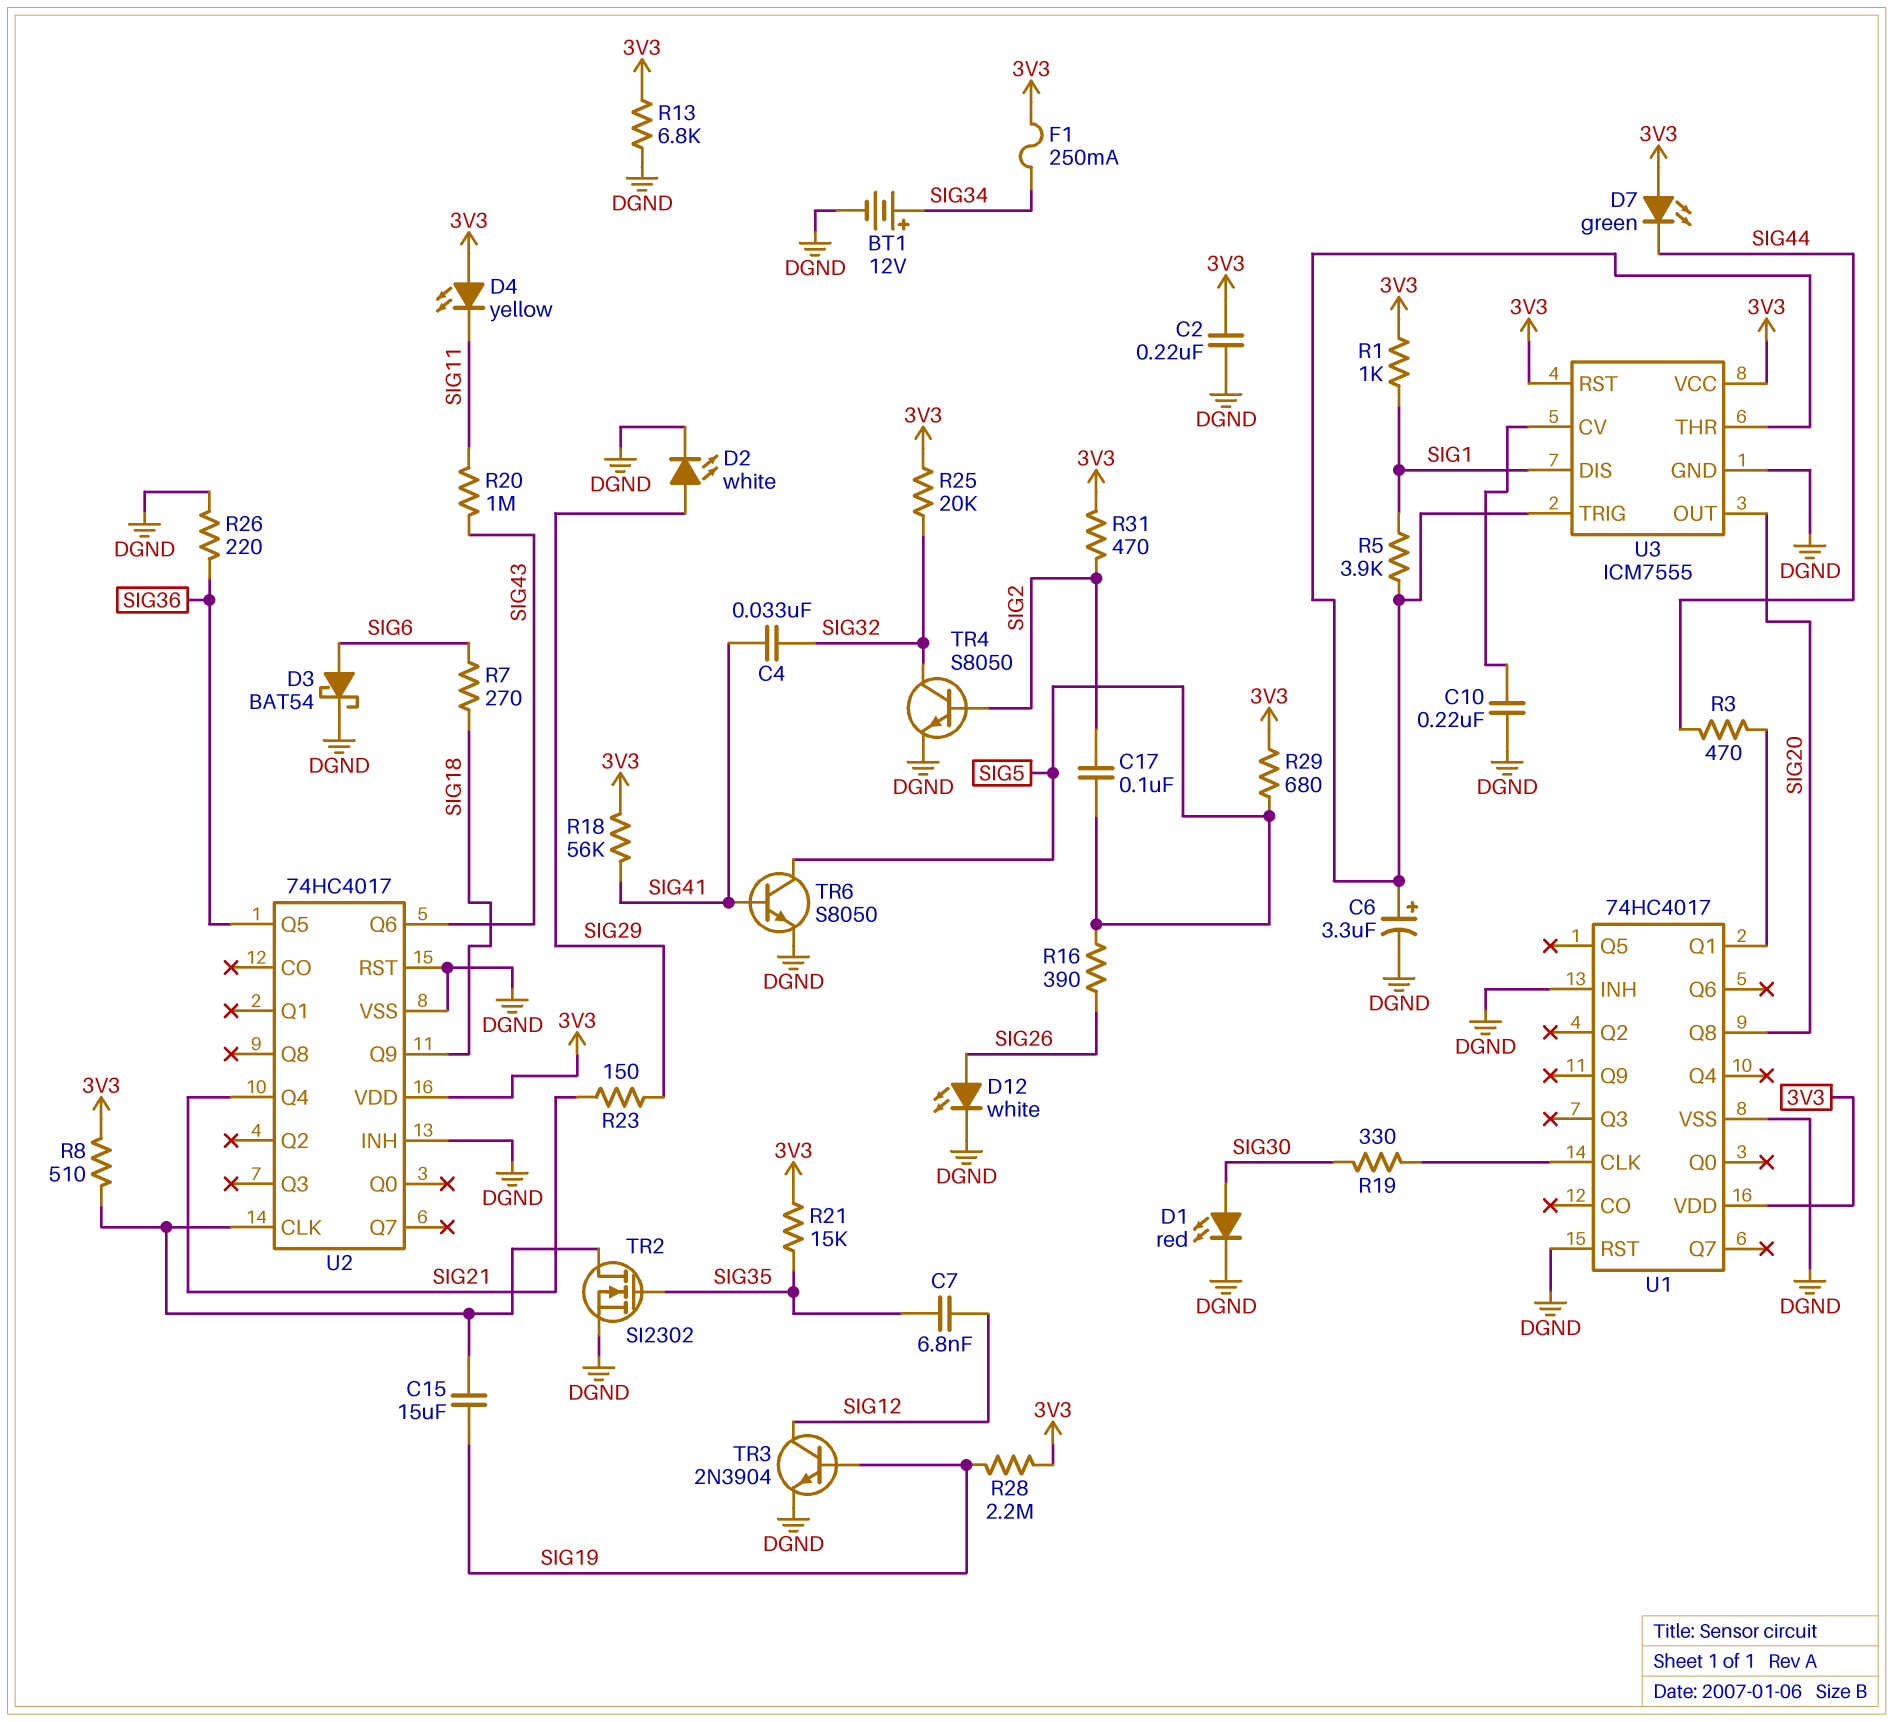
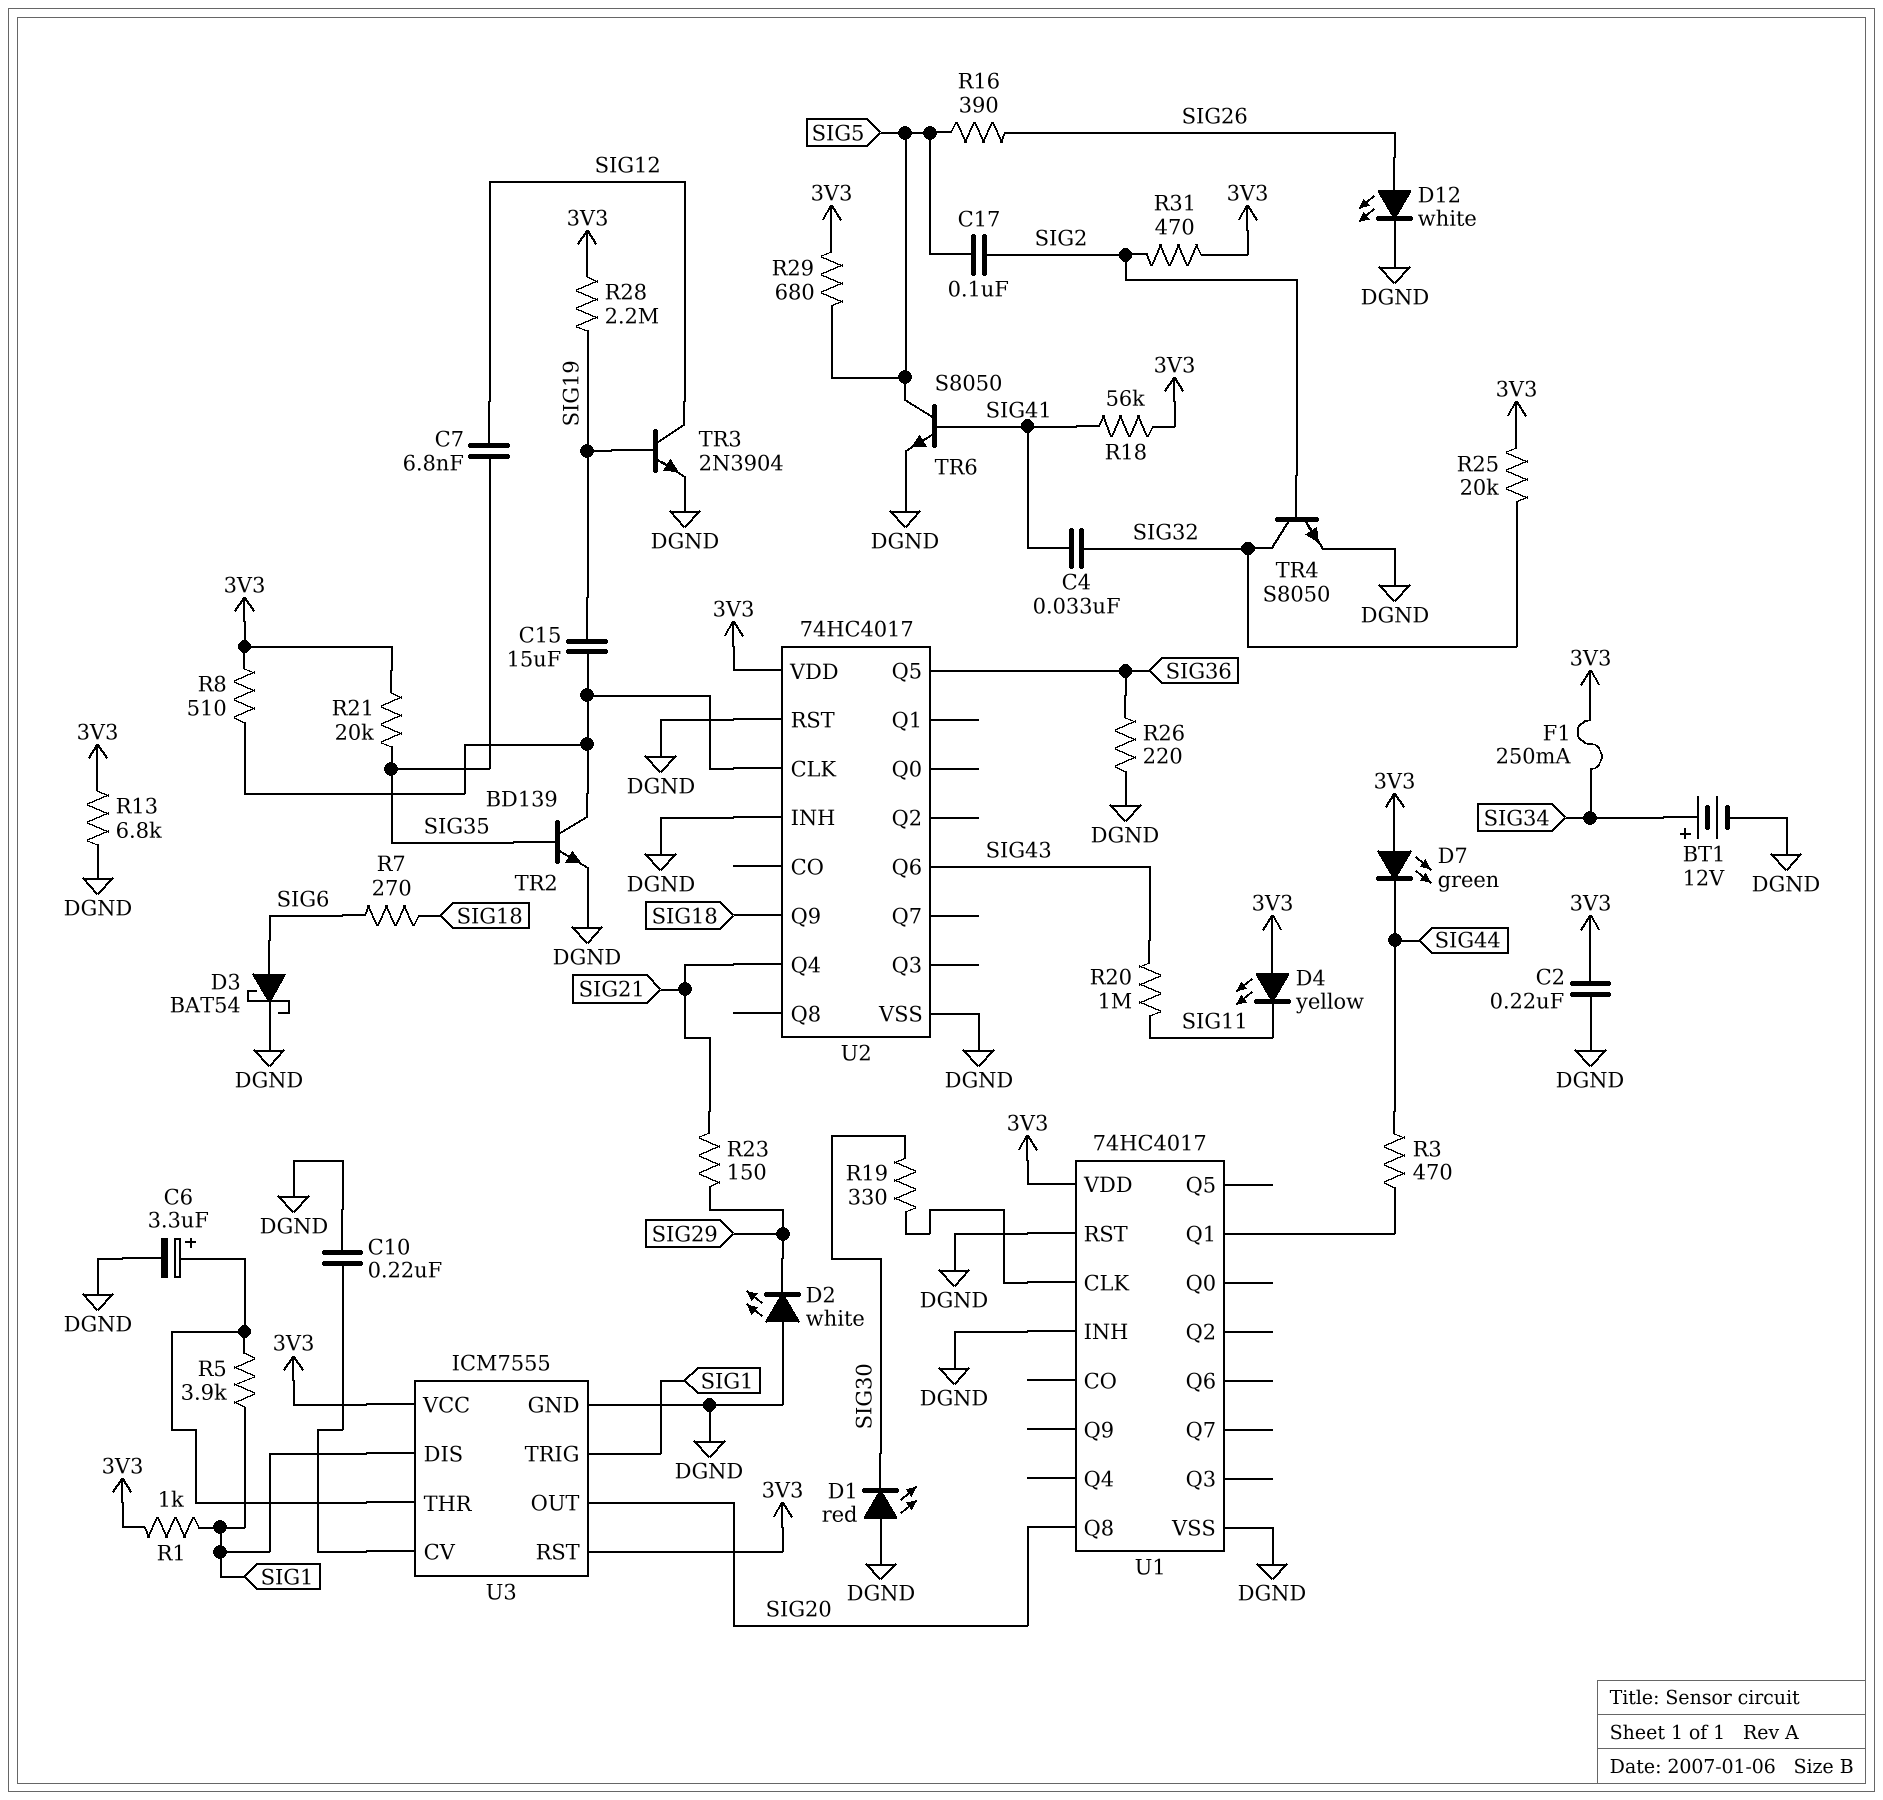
D1: LED red (A SIG30, K DGND) -> LED red (A DGND, K SIG30)
D2: LED white (A SIG29, K DGND) -> LED white (A DGND, K SIG29)
R21: 15k (3V3, SIG35) -> 20k (3V3, SIG35)
TR2: NMOS SI2302 (G SIG35, D U2/CLK, S DGND) -> NPN BD139 (B SIG35, C U2/CLK, E DGND)
U3 pin TRIG: U3/THR -> SIG1

